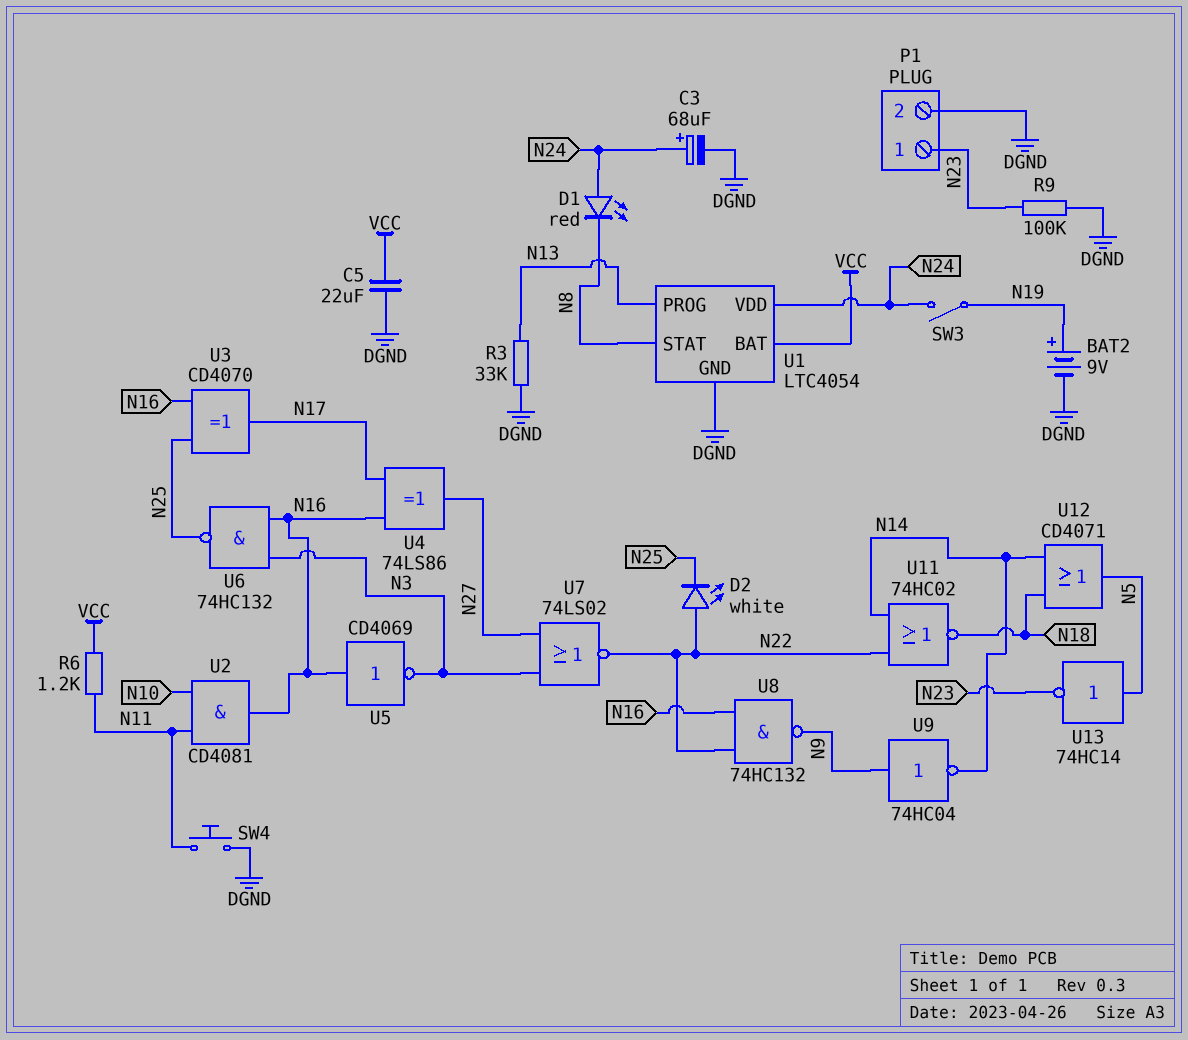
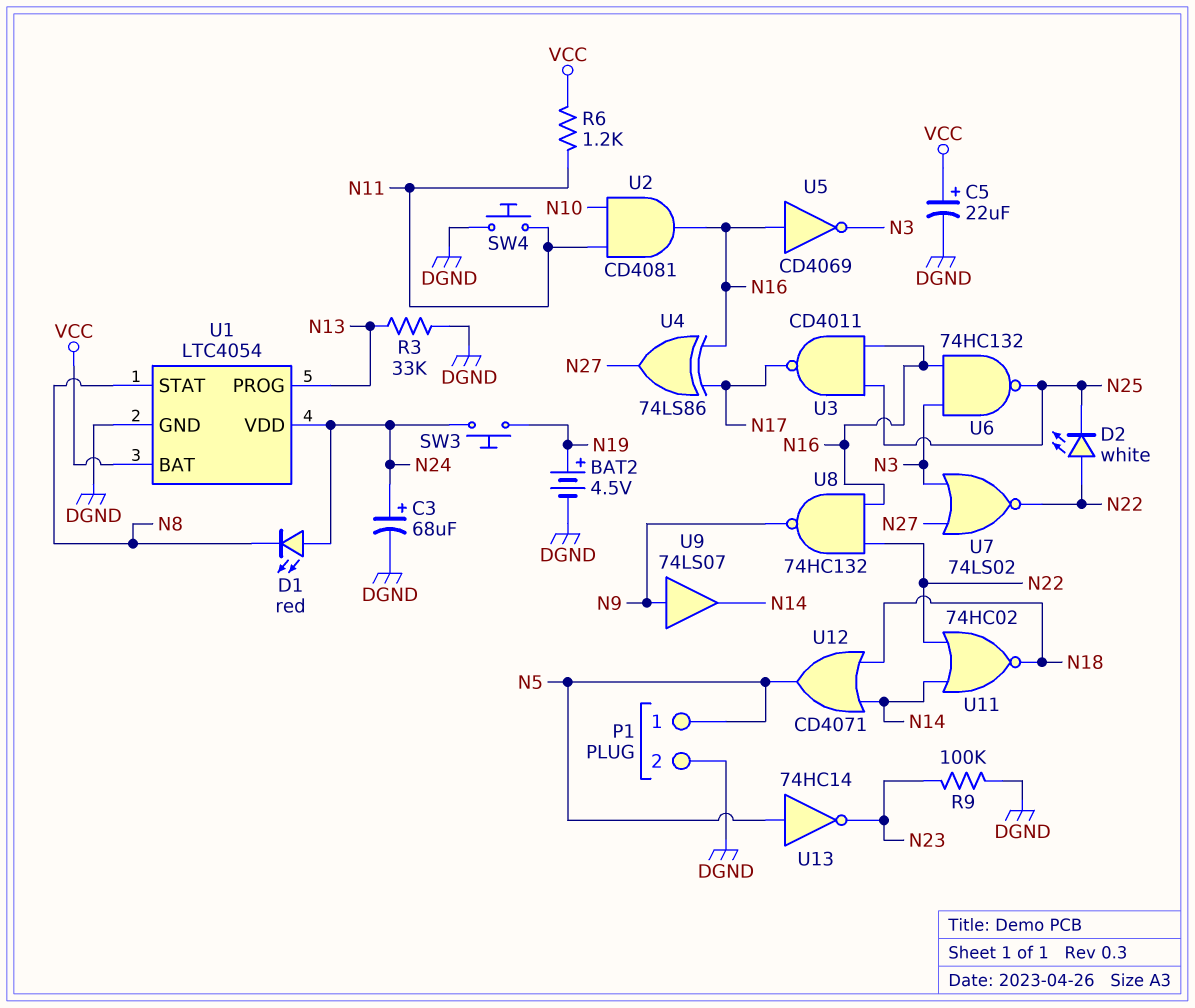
BAT2: 9V (plus N19, minus DGND) -> 4.5V (plus N19, minus DGND)
C5: 22uF (DGND, VCC) -> 22uF (plus VCC, minus DGND)
P1 pin 1: N23 -> N5
SW3: switch (N19, N24) -> button (N19, N24)
U3: XOR CD4070 (in N16, in N25, out N17) -> NAND CD4011 (in N16, in N25, out N17)
U9: NOT 74HC04 (in N9, out N14) -> buffer 74LS07 (in N9, out N14)

